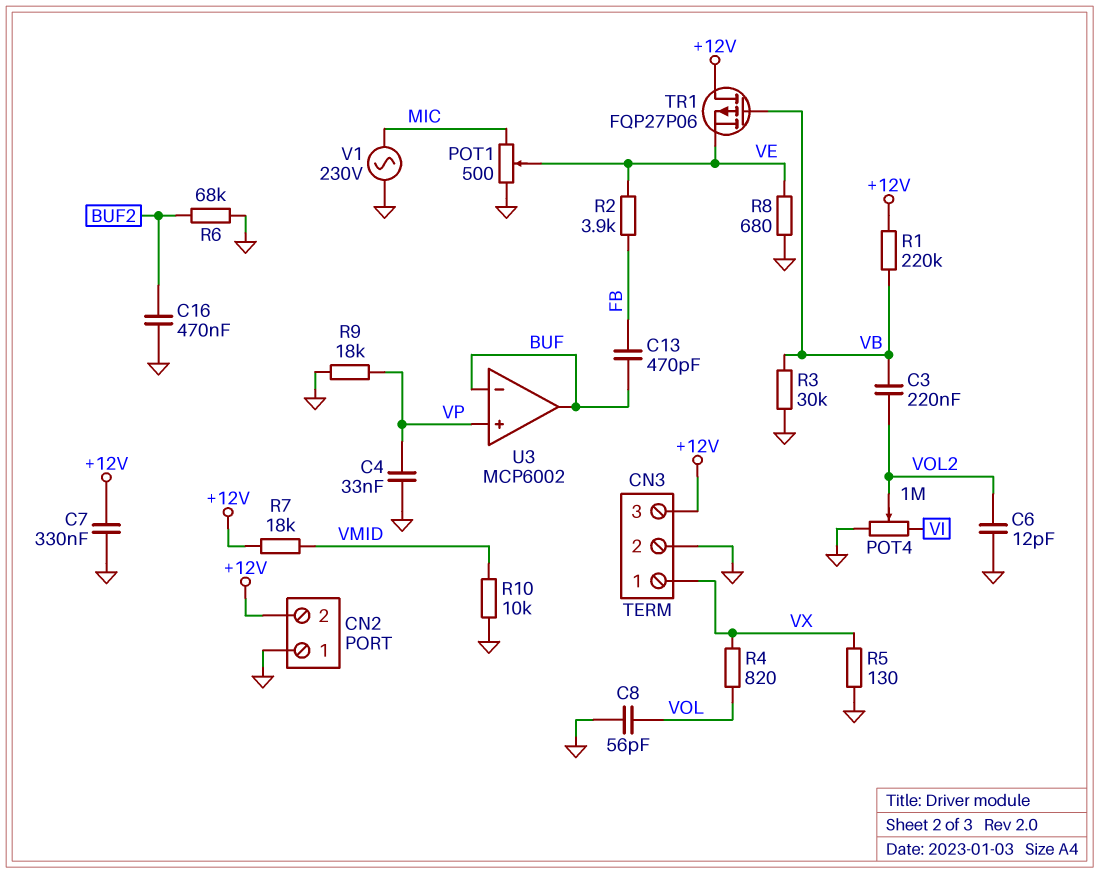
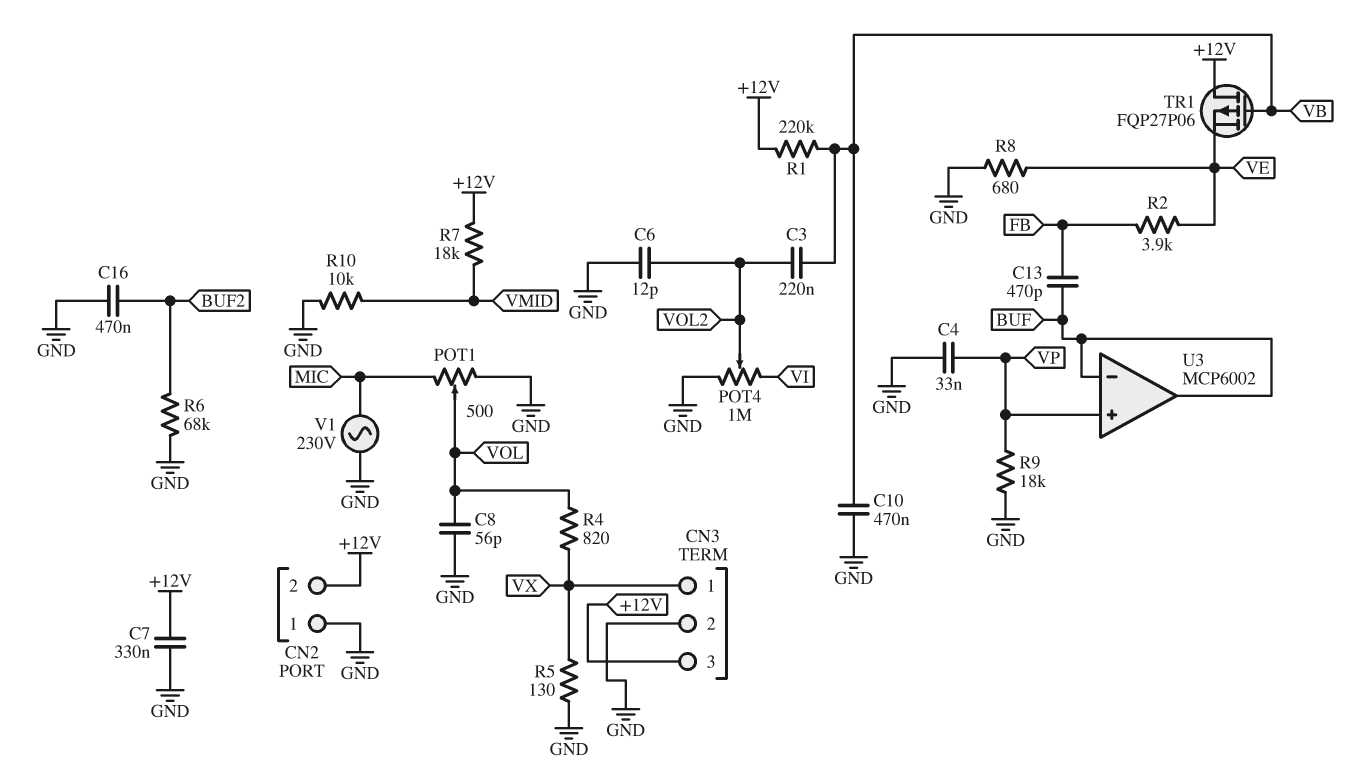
C10: none -> 470nF (GND, VB)
POT1: 500 (GND, MIC, wiper VE) -> 500 (GND, MIC, wiper VOL)
R3: 30k (GND, VB) -> none

